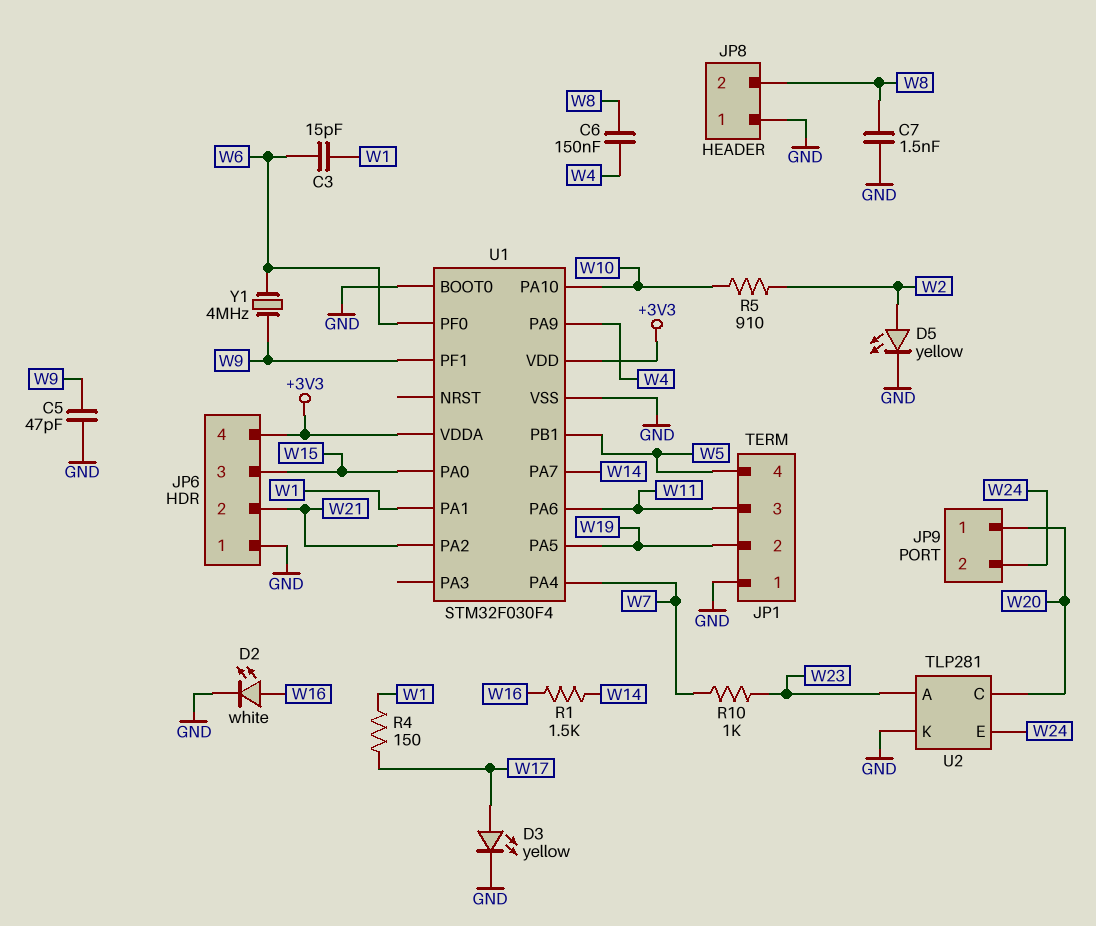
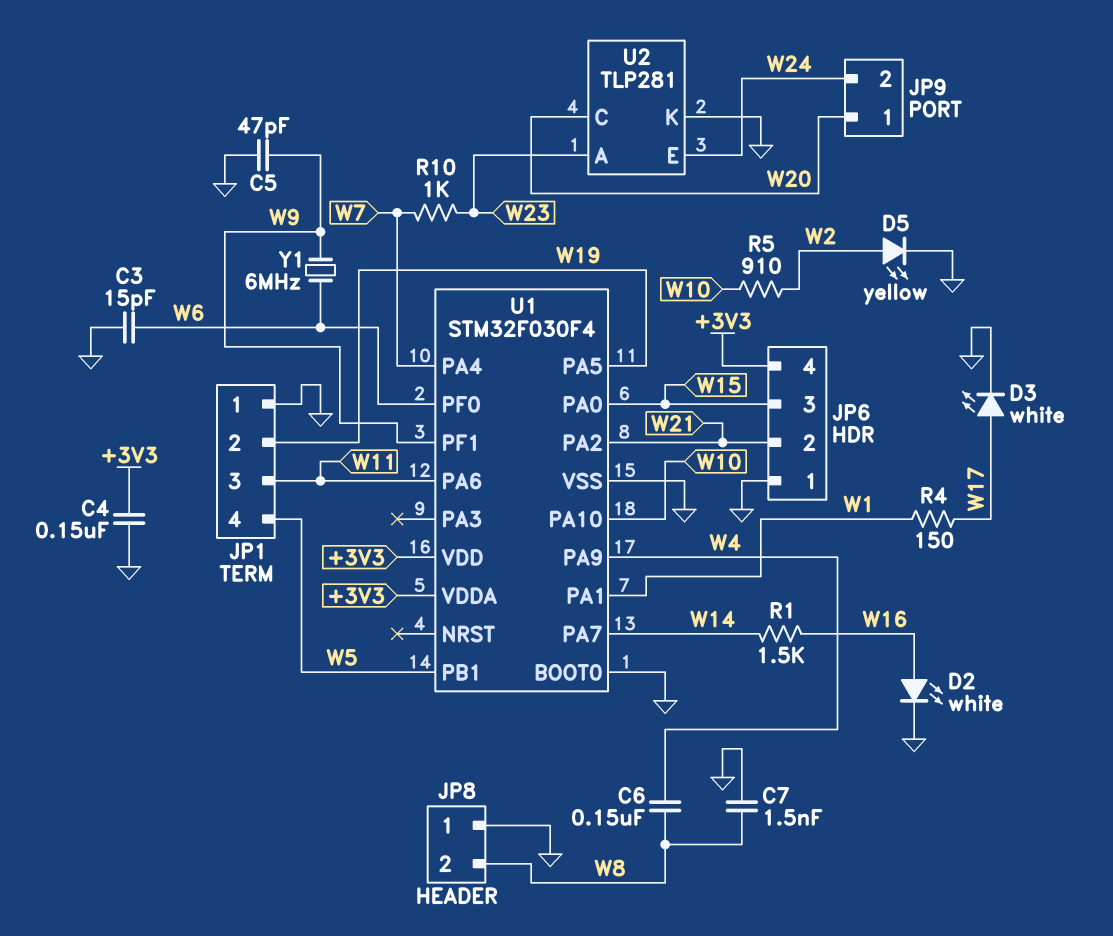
C3: 15pF (W1, W6) -> 15pF (GND, W6)
C4: none -> 150nF (+3V3, GND)
D3: LED yellow (A W17, K GND) -> LED white (A W17, K GND)
Y1: 4MHz (W6, W9) -> 6MHz (W6, W9)

